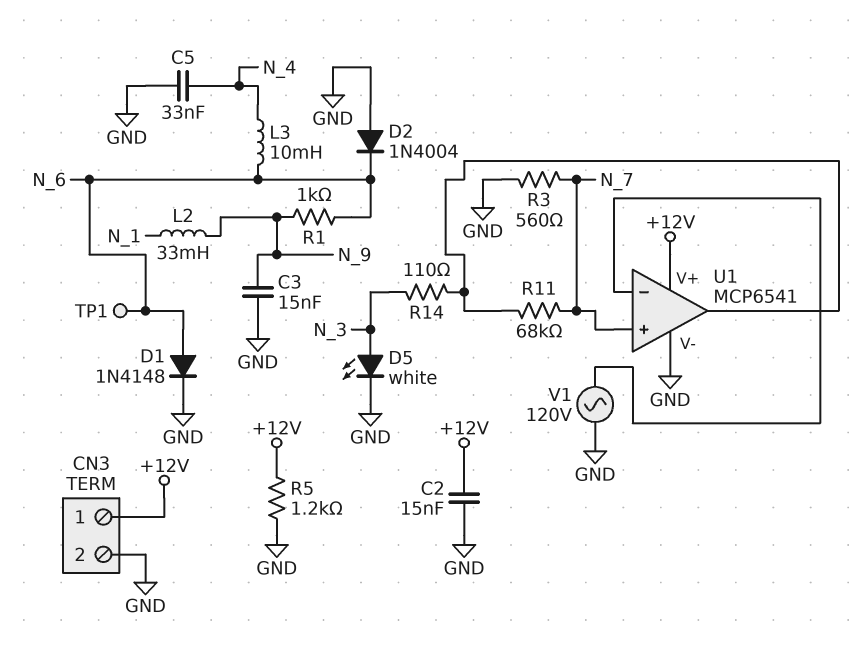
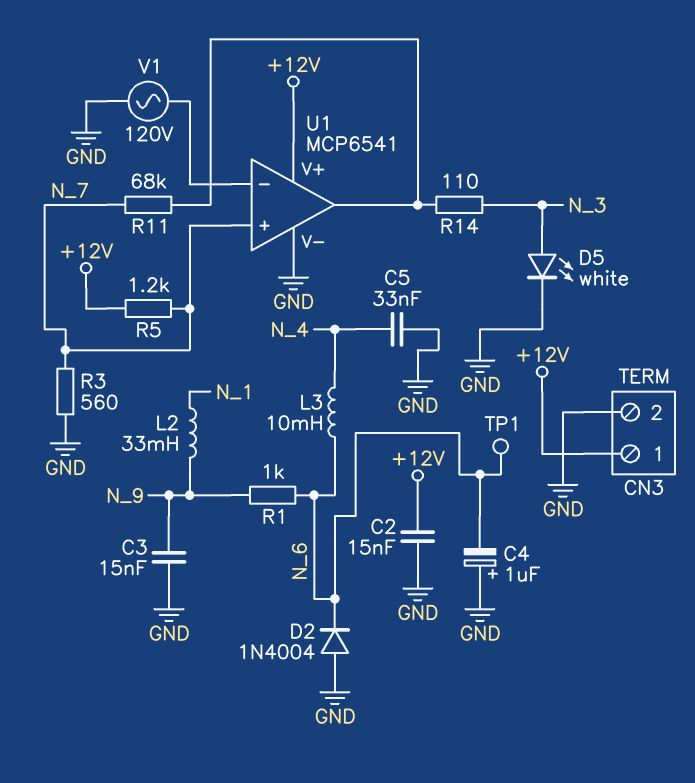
C4: none -> 1uF (plus GND, minus N_6)
D1: diode 1N4148 (A N_6, K GND) -> none
R5: 1.2k (+12V, GND) -> 1.2k (+12V, N_7)

